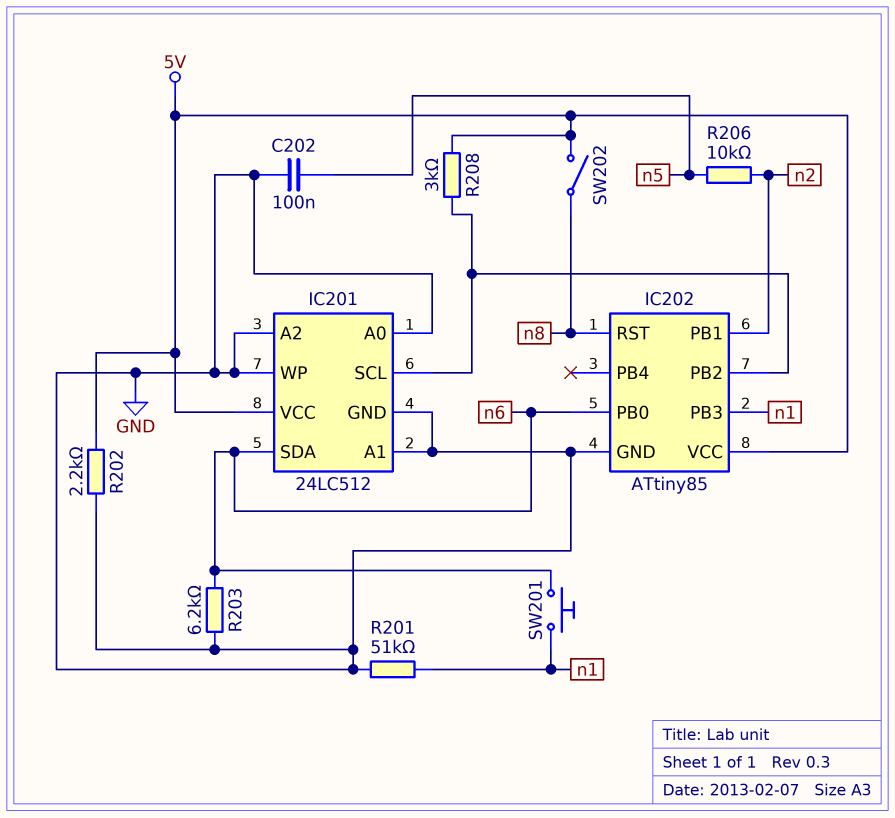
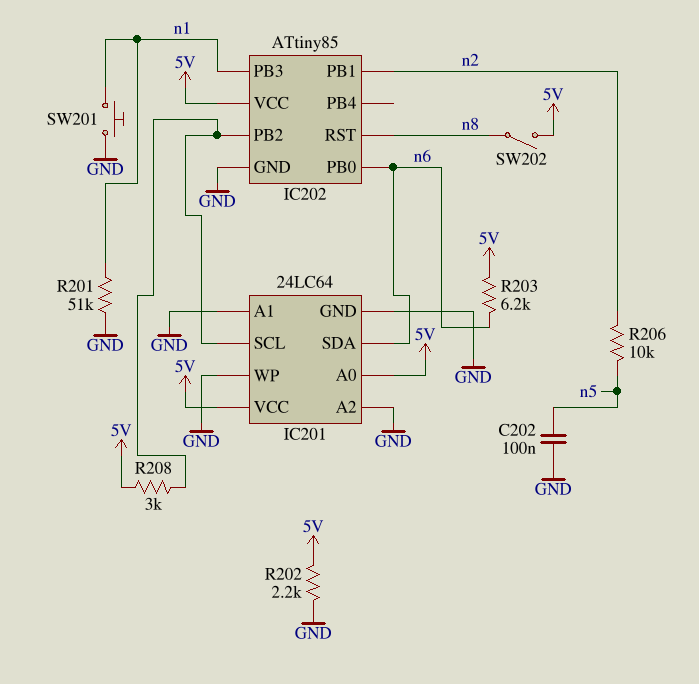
IC201: 24LC512 -> 24LC64
IC201 pin A0: GND -> 5V
R203: 6.2k (GND, n6) -> 6.2k (5V, n6)
SW201: button (n1, n6) -> button (GND, n1)

